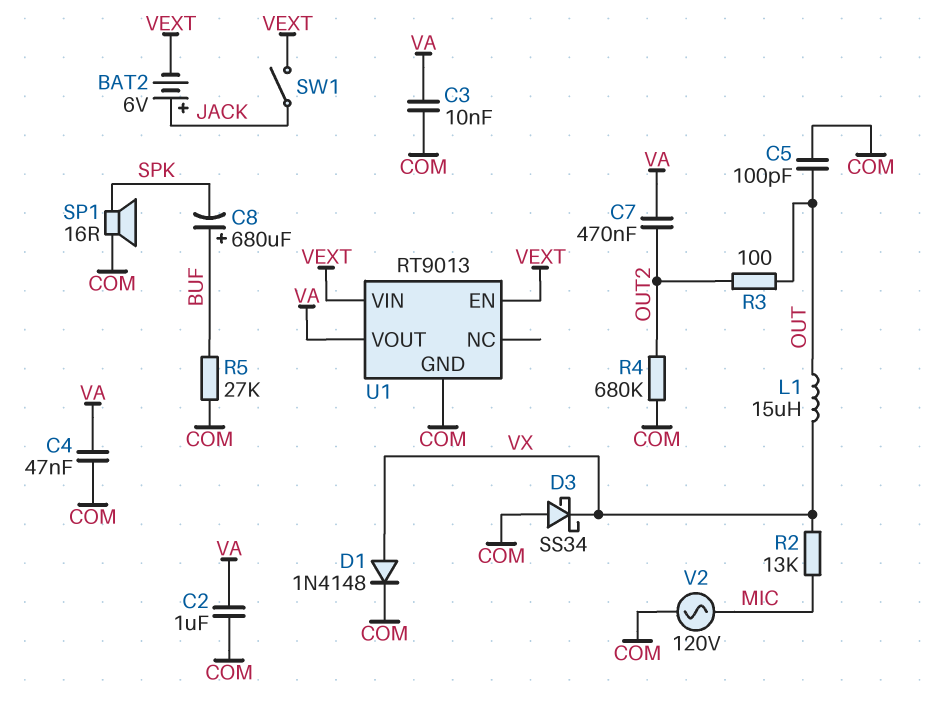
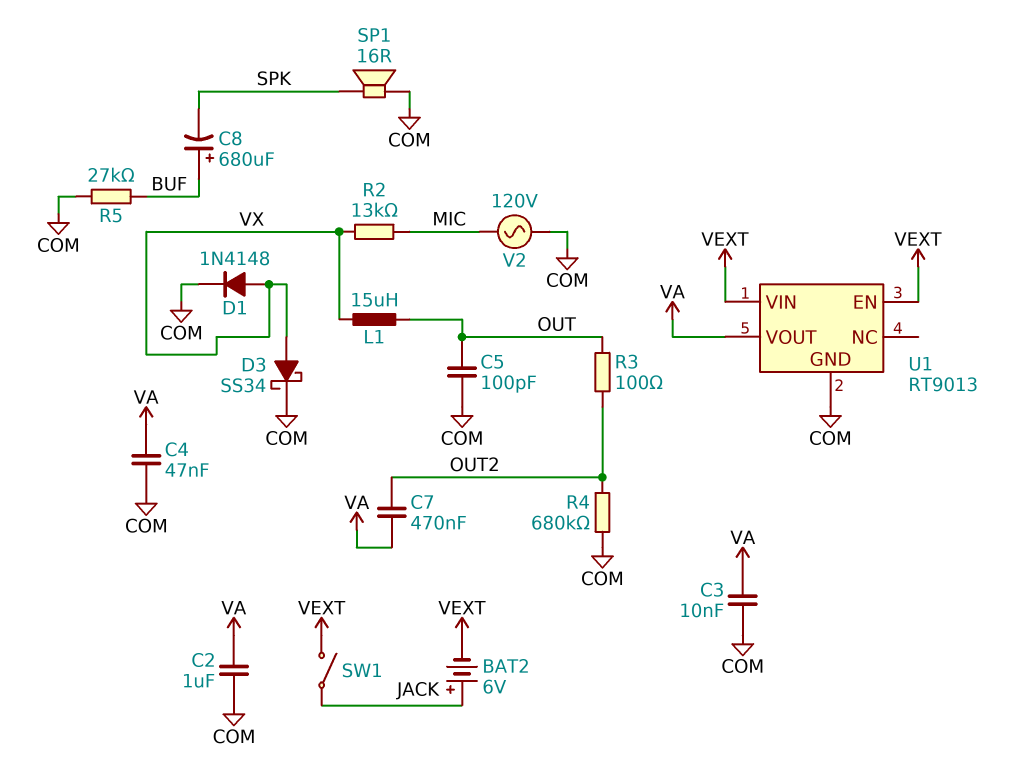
D3: schottky SS34 (A COM, K VX) -> schottky SS34 (A VX, K COM)

